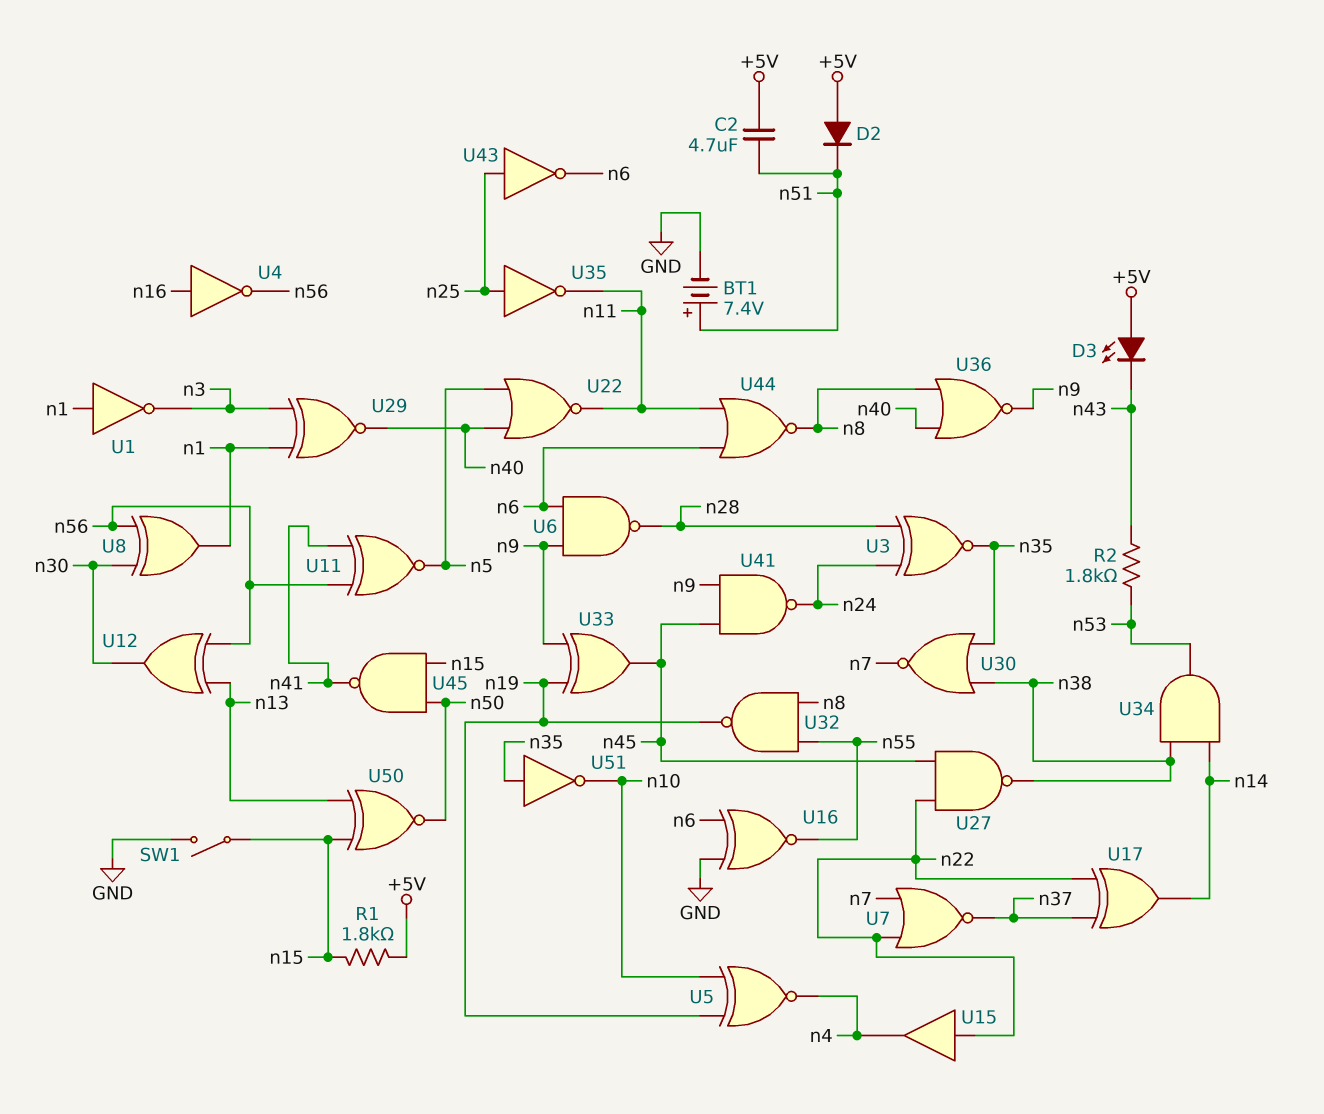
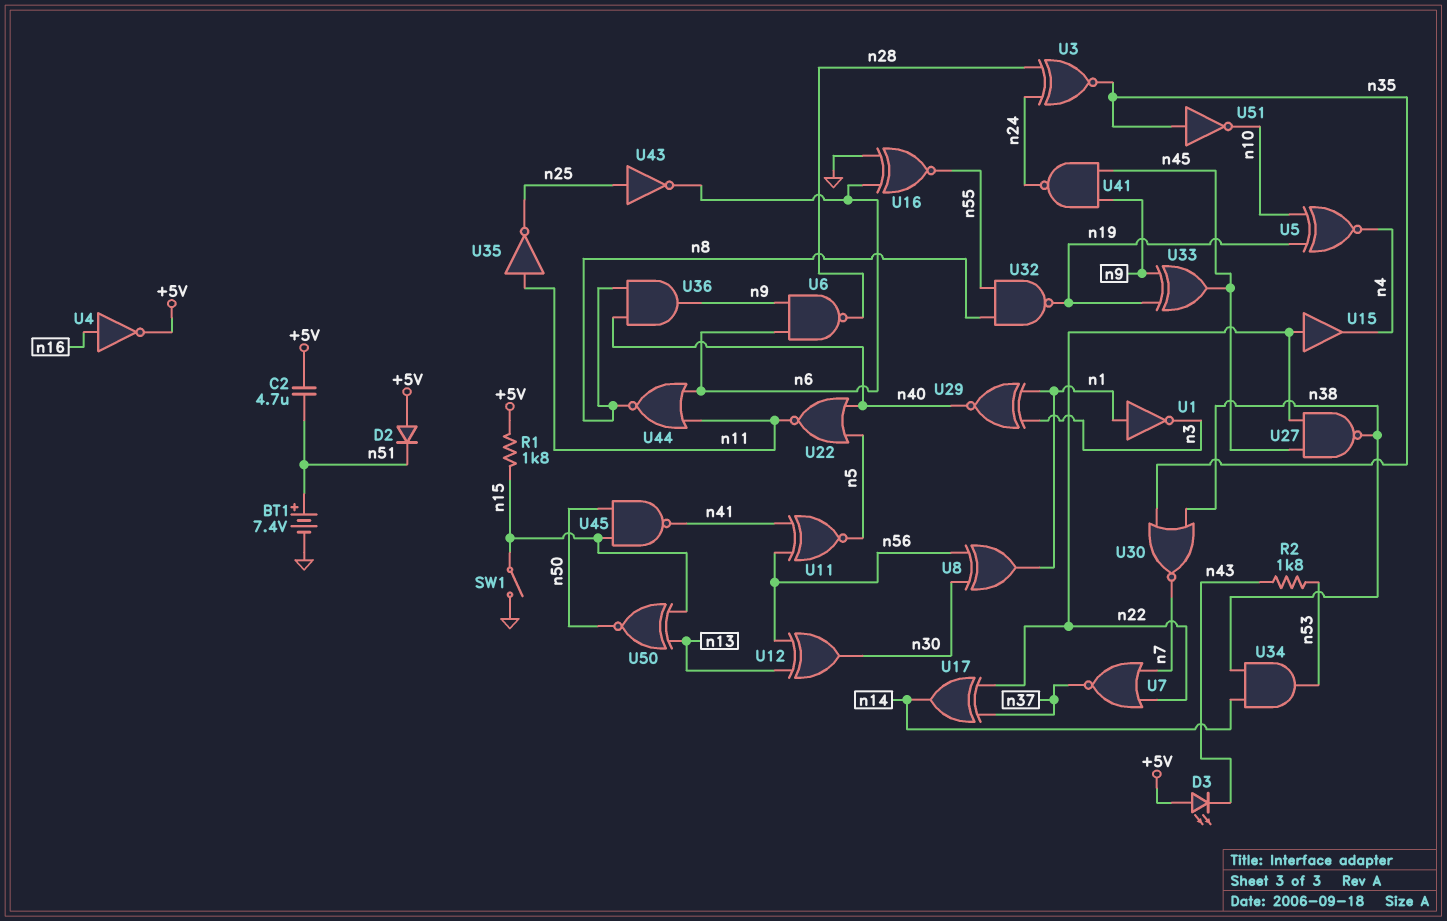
U4: NOT (in n16, out n56) -> NOT (in n16, out +5V)
U35: NOT (in n25, out n11) -> NOT (in n11, out n25)
U36: NOR (in n8, in n40, out n9) -> AND (in n8, in n40, out n9)

